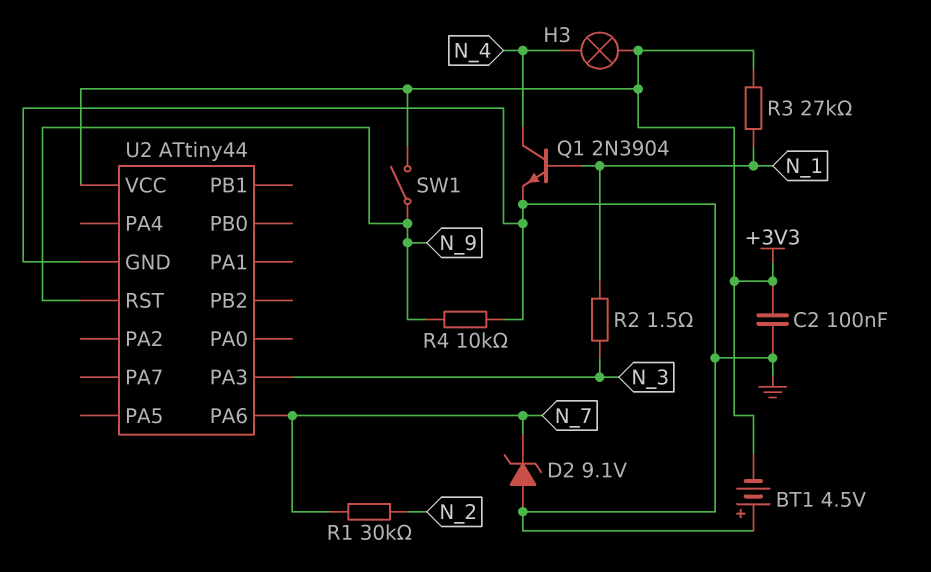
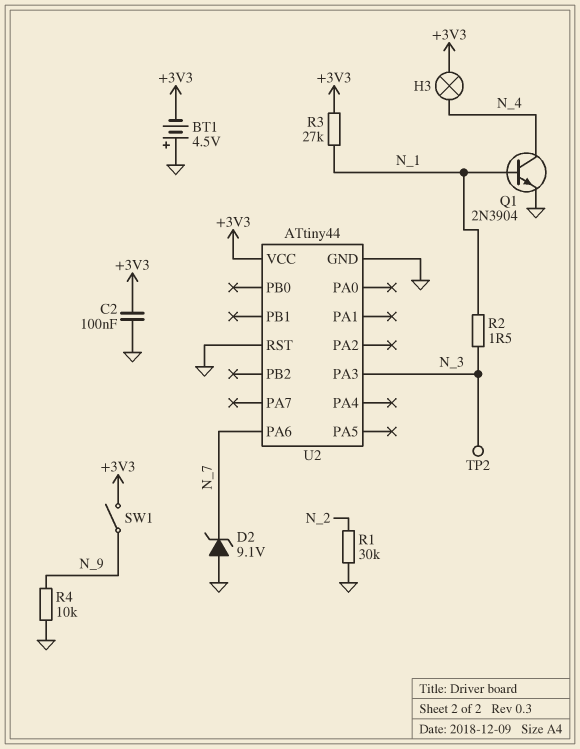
R1: 30k (N_2, N_7) -> 30k (GND, N_2)
TP2: none -> test point (N_3)
U2 pin RST: N_9 -> GND

